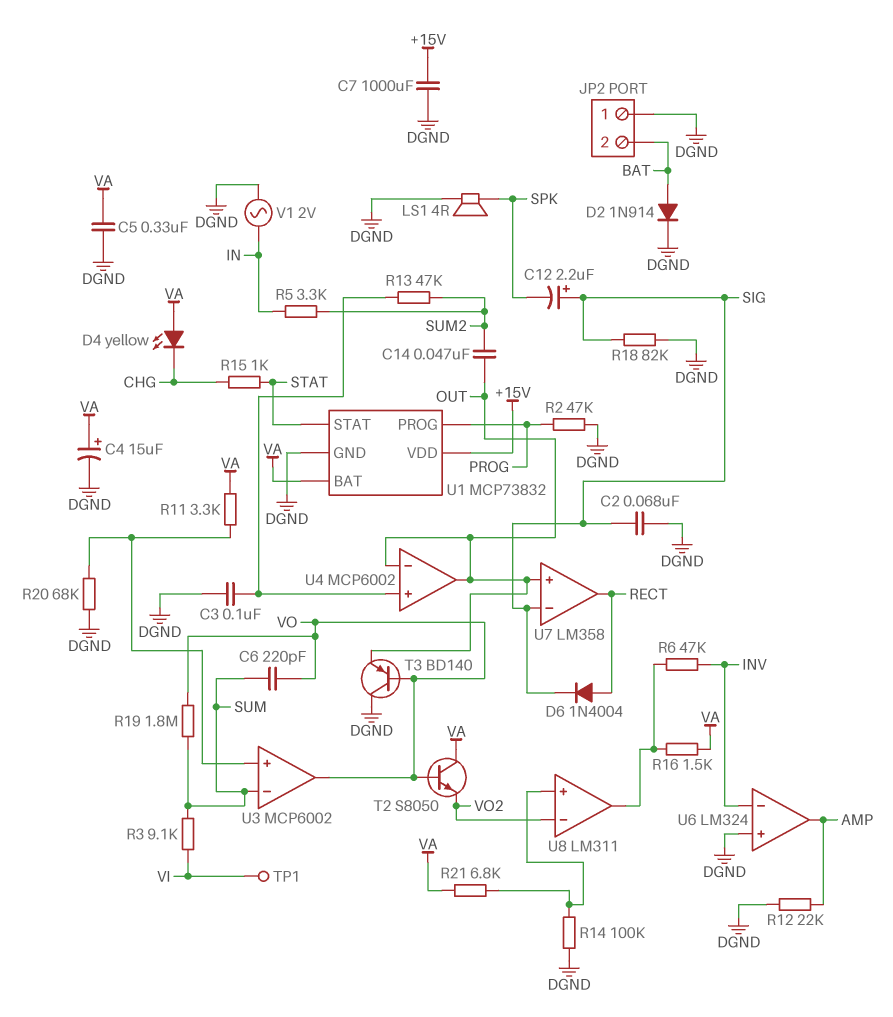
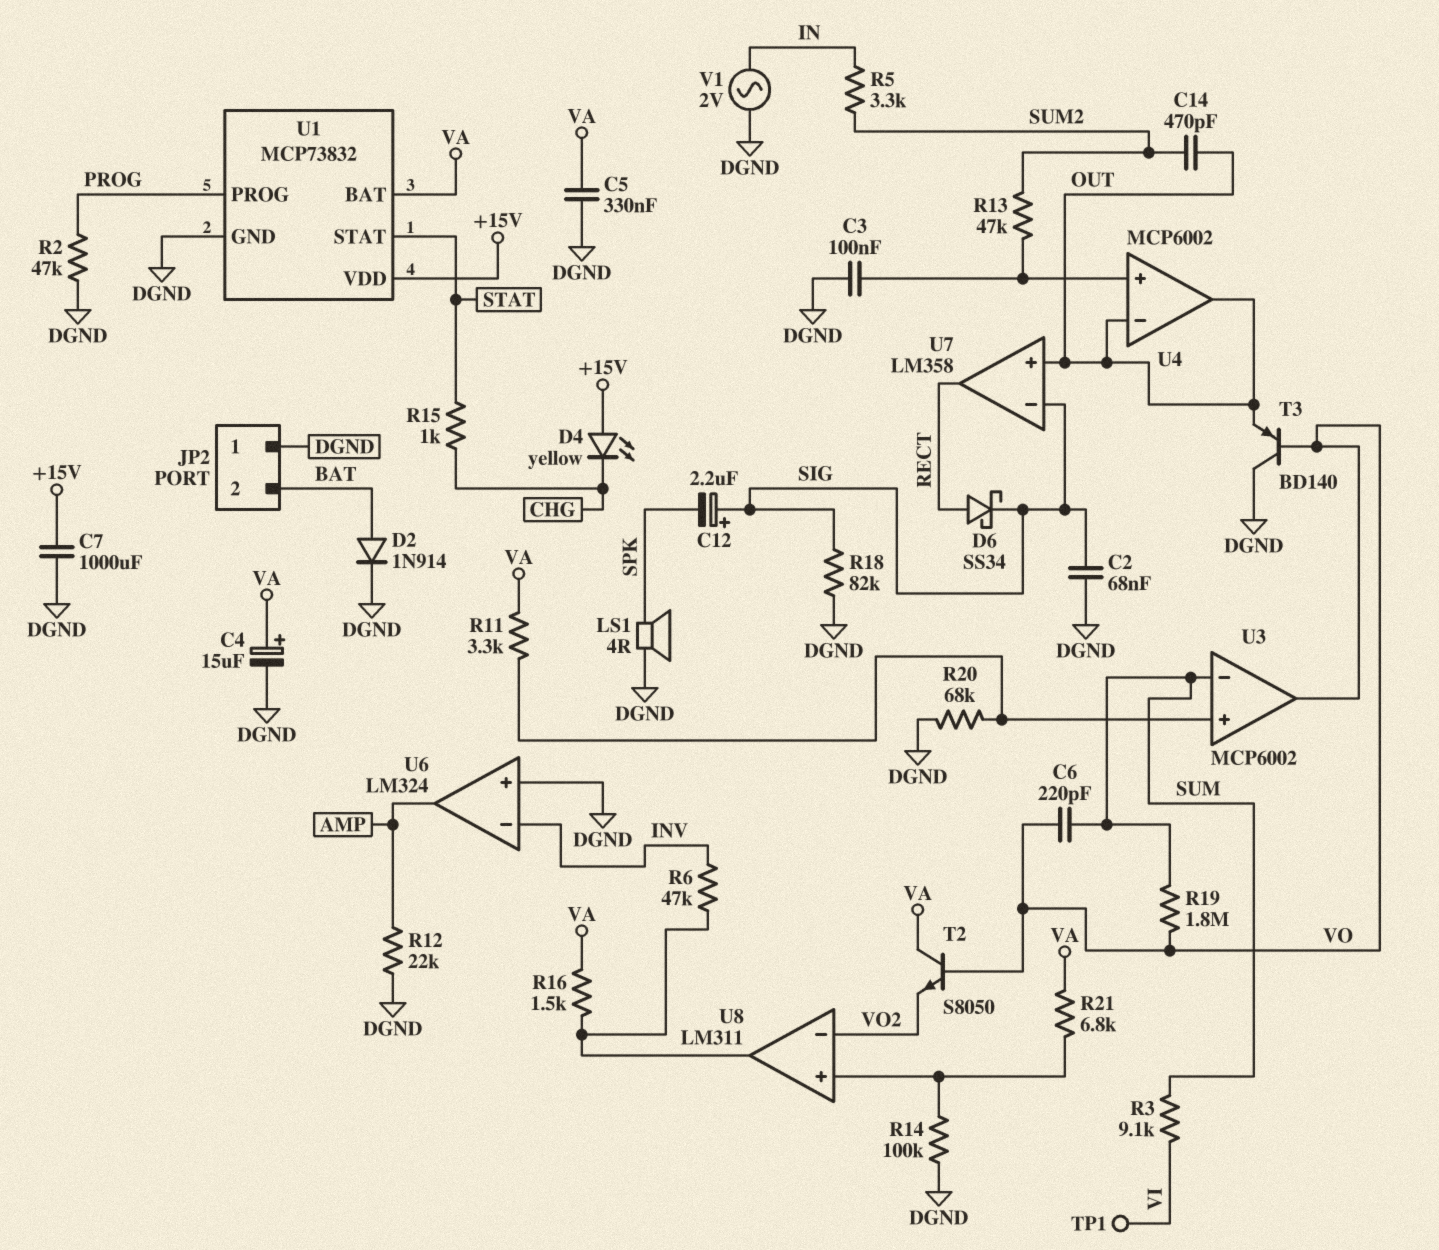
C14: 47nF (OUT, SUM2) -> 470pF (OUT, SUM2)
D4: LED yellow (A VA, K CHG) -> LED yellow (A +15V, K CHG)
D6: diode 1N4004 (A RECT, K SIG) -> schottky SS34 (A RECT, K SIG)

